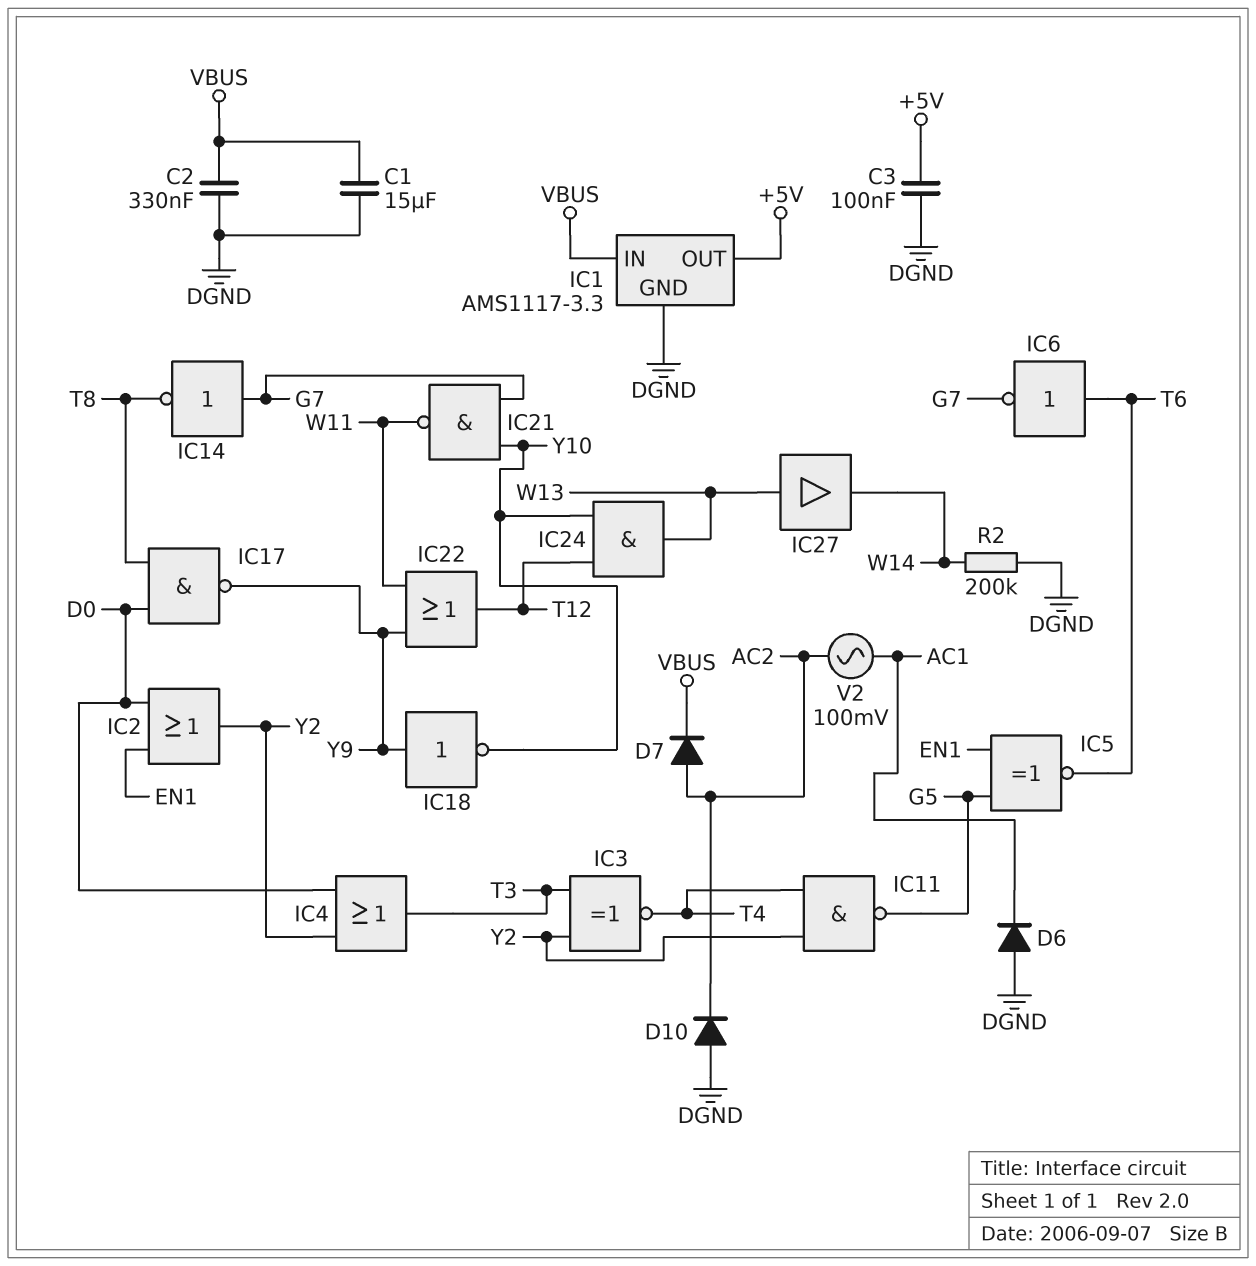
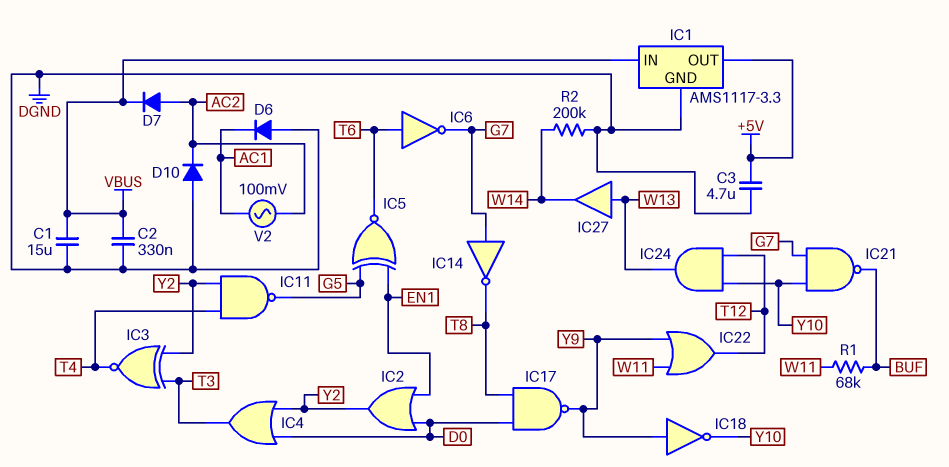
C3: 100nF (+5V, DGND) -> 4.7uF (+5V, DGND)
IC21: NAND (in G7, in Y10, out W11) -> NAND (in G7, in Y10, out BUF)
R1: none -> 68k (BUF, W11)

